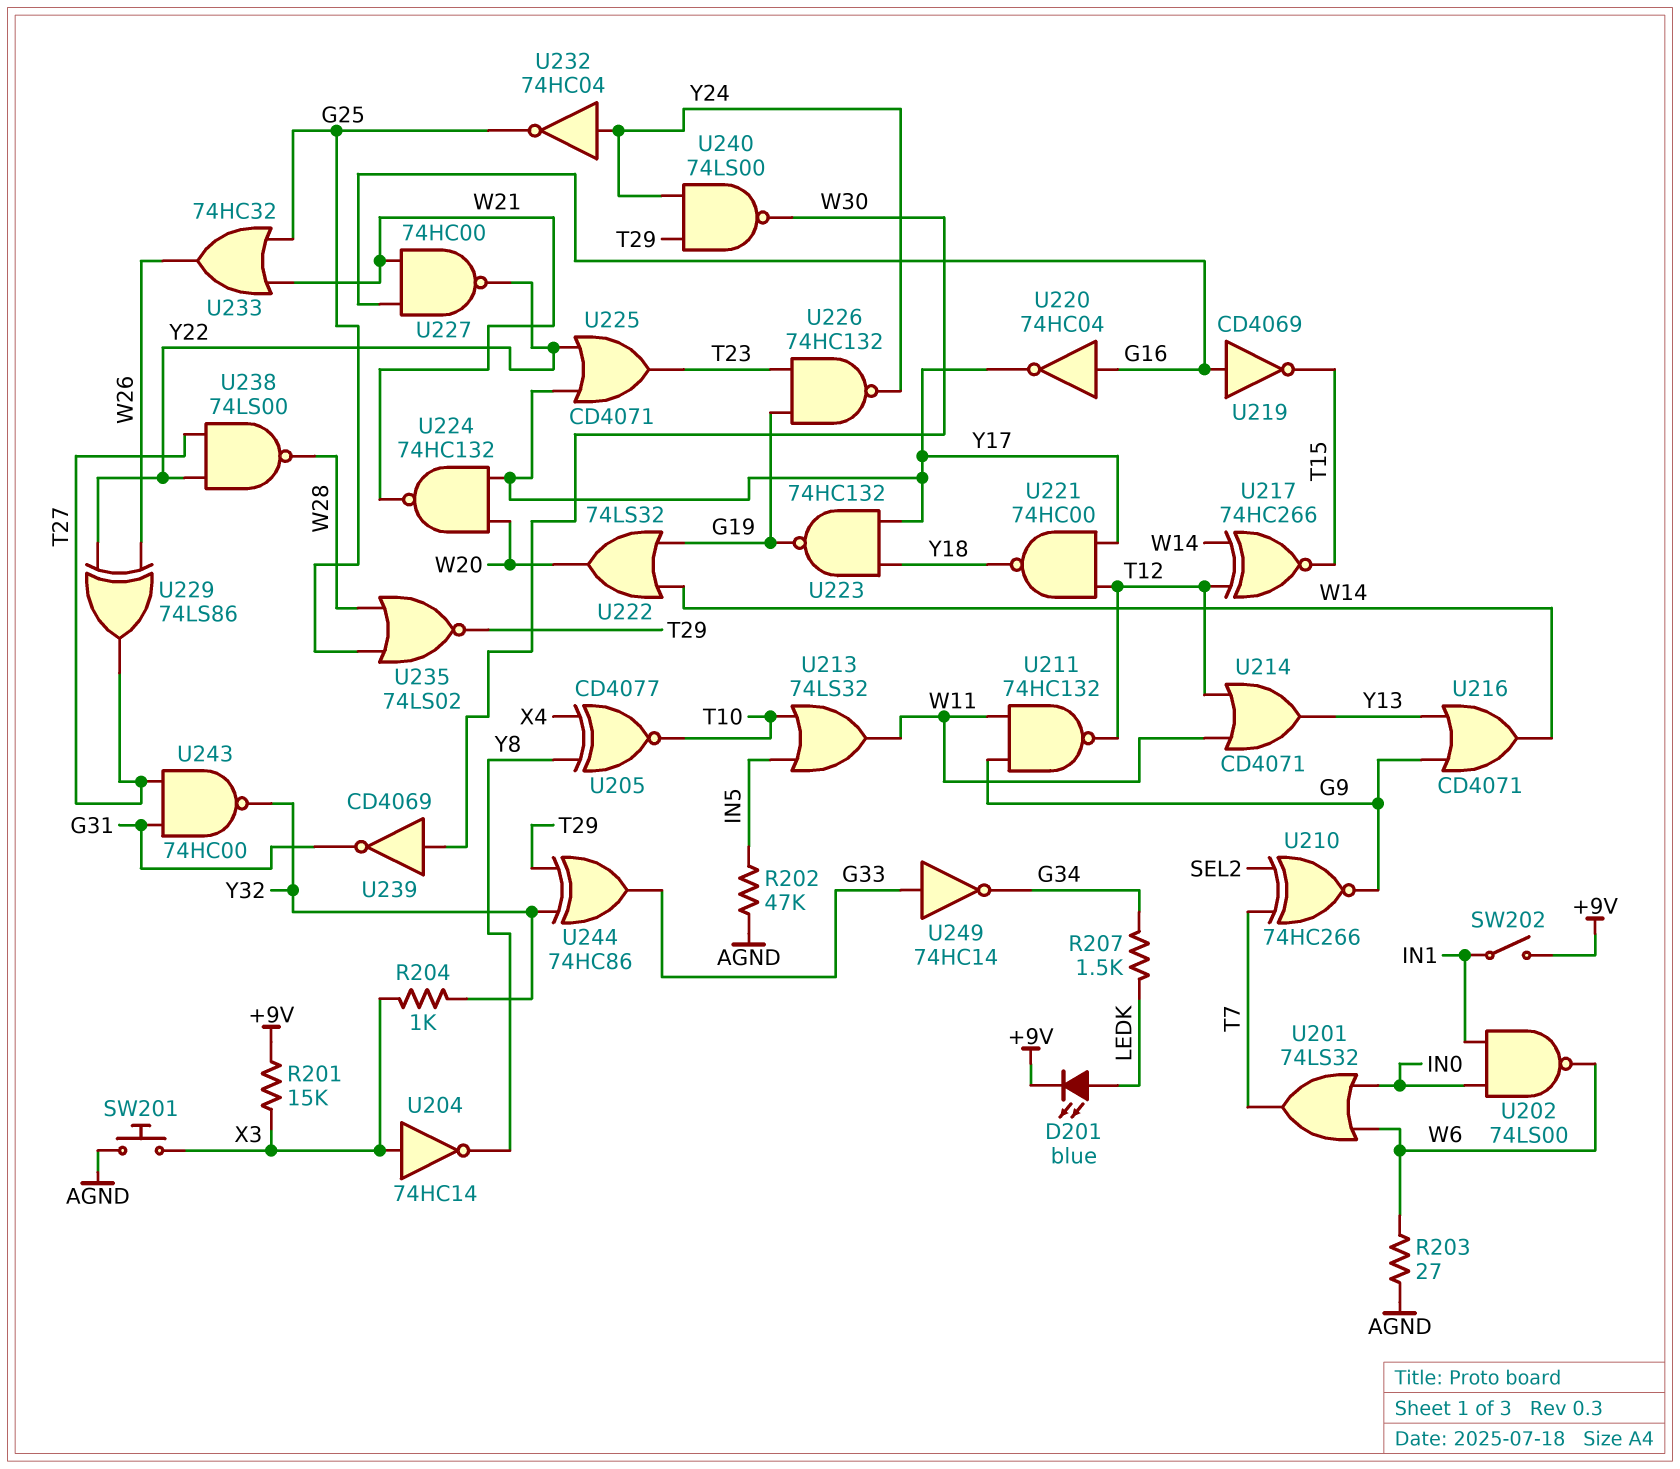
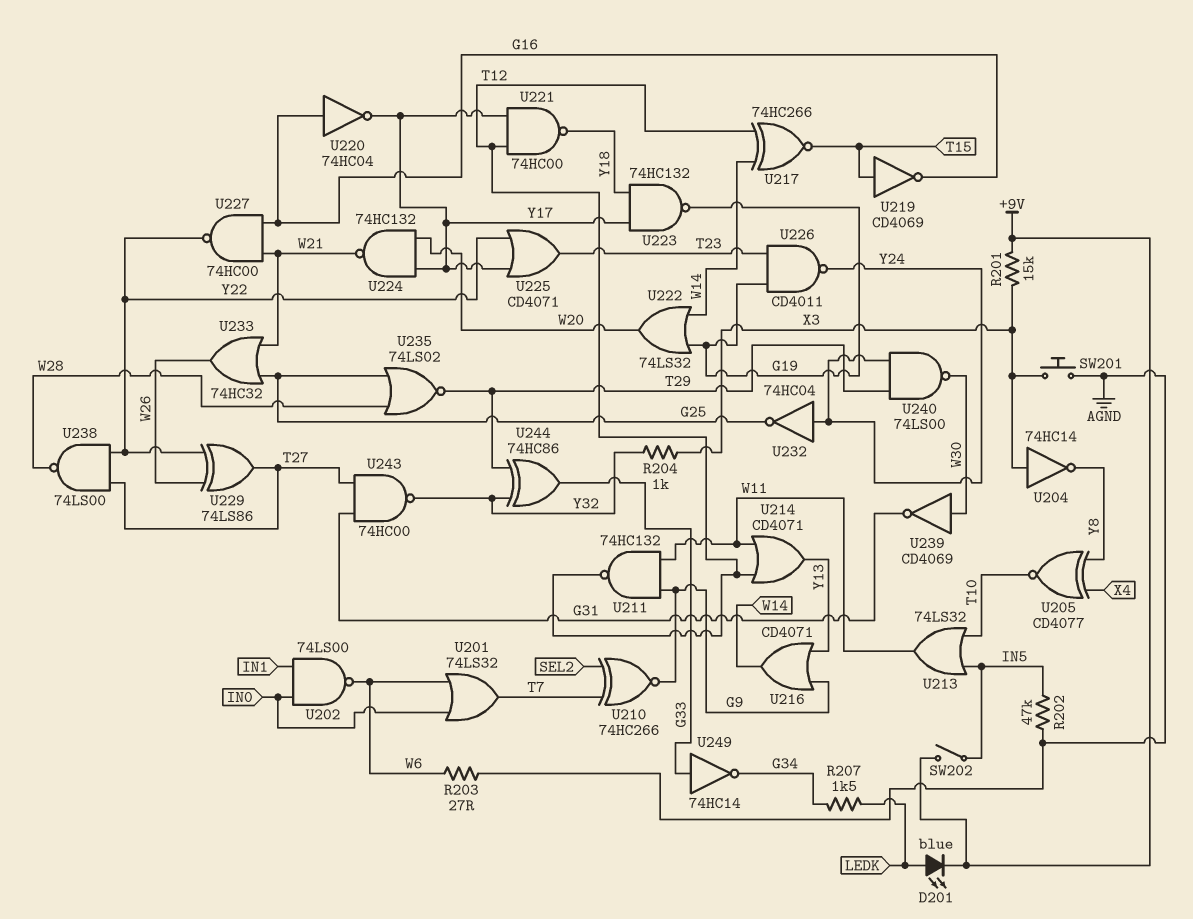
SW202: switch (+9V, IN1) -> switch (+9V, IN5)
U219: NOT CD4069 (in G16, out T15) -> NOT CD4069 (in T15, out G16)
U226: NAND 74HC132 (in G19, in T23, out Y24) -> NAND CD4011 (in G19, in T23, out Y24)

